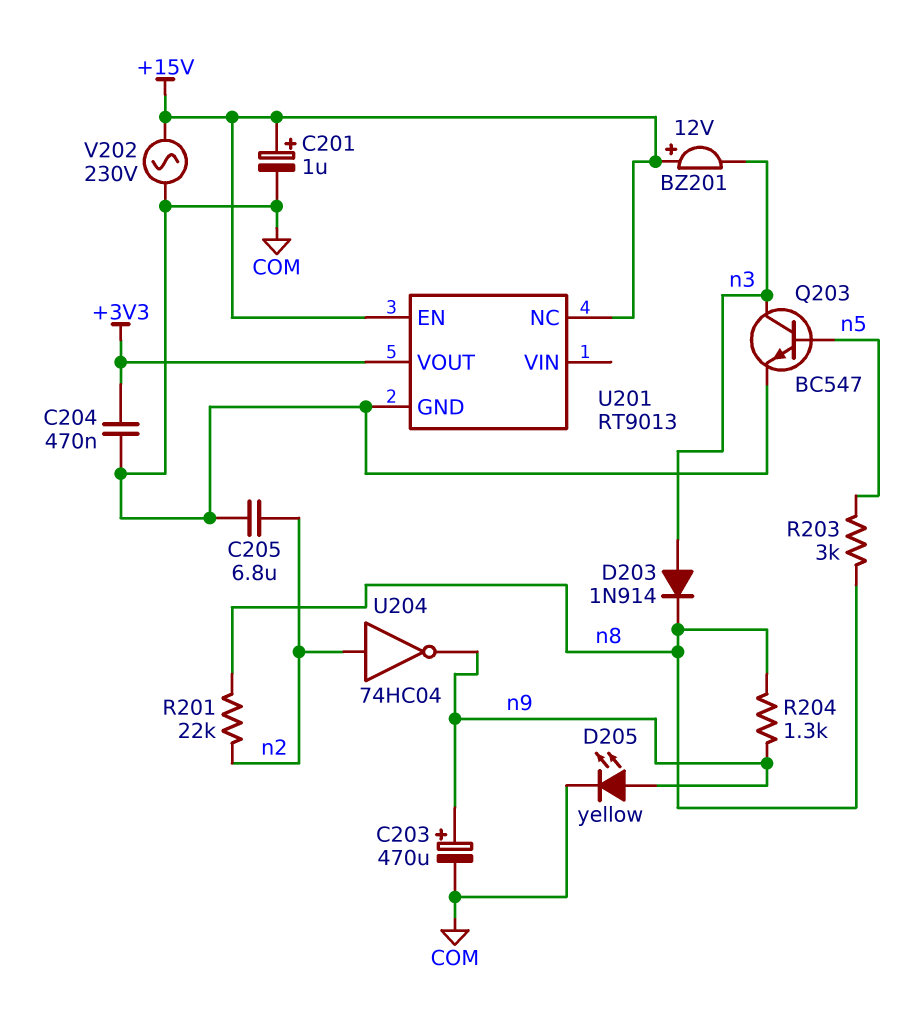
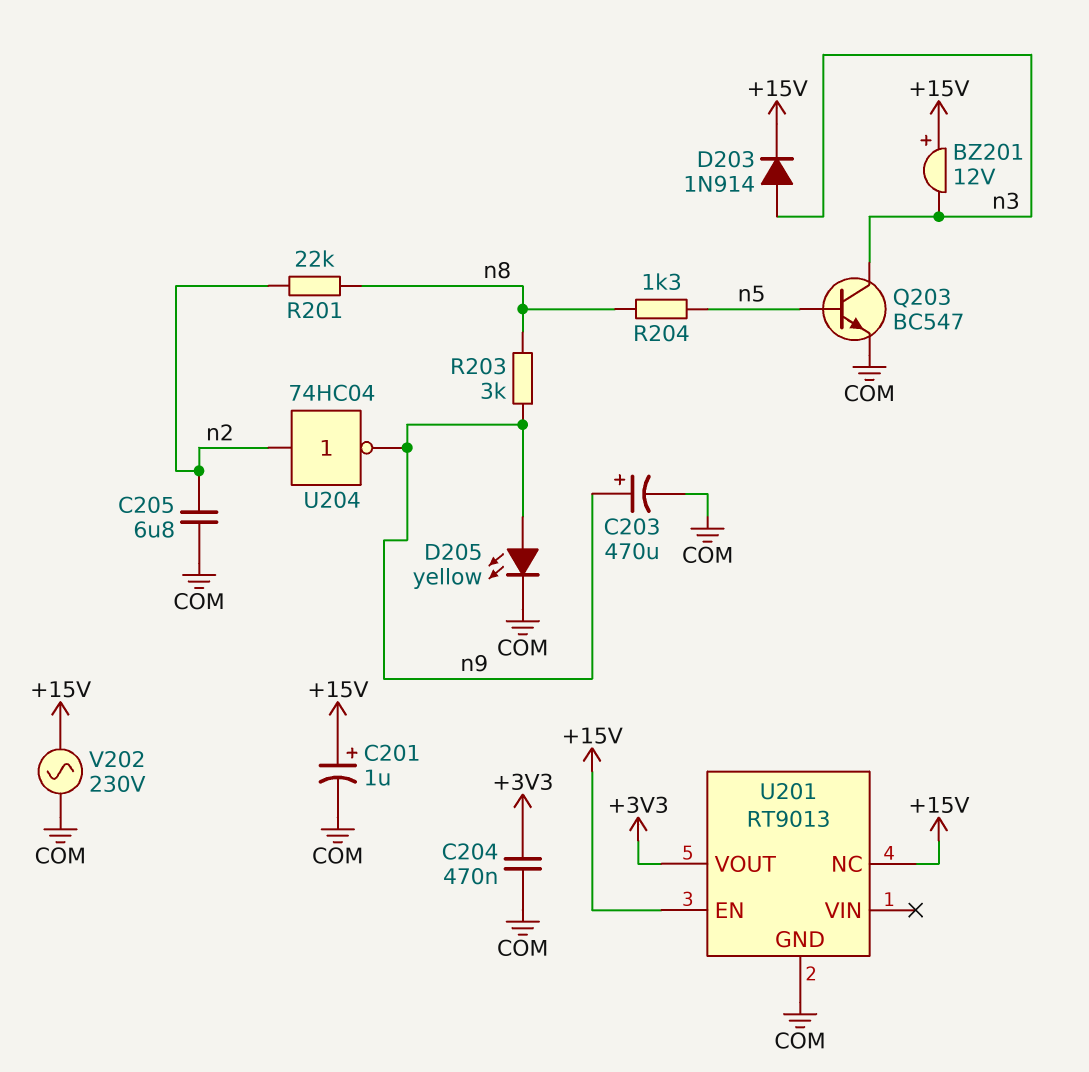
D203: diode 1N914 (A n3, K n8) -> diode 1N914 (A n3, K +15V)
R203: 3k (n5, n8) -> 3k (n8, n9)
R204: 1.3k (n8, n9) -> 1.3k (n5, n8)

